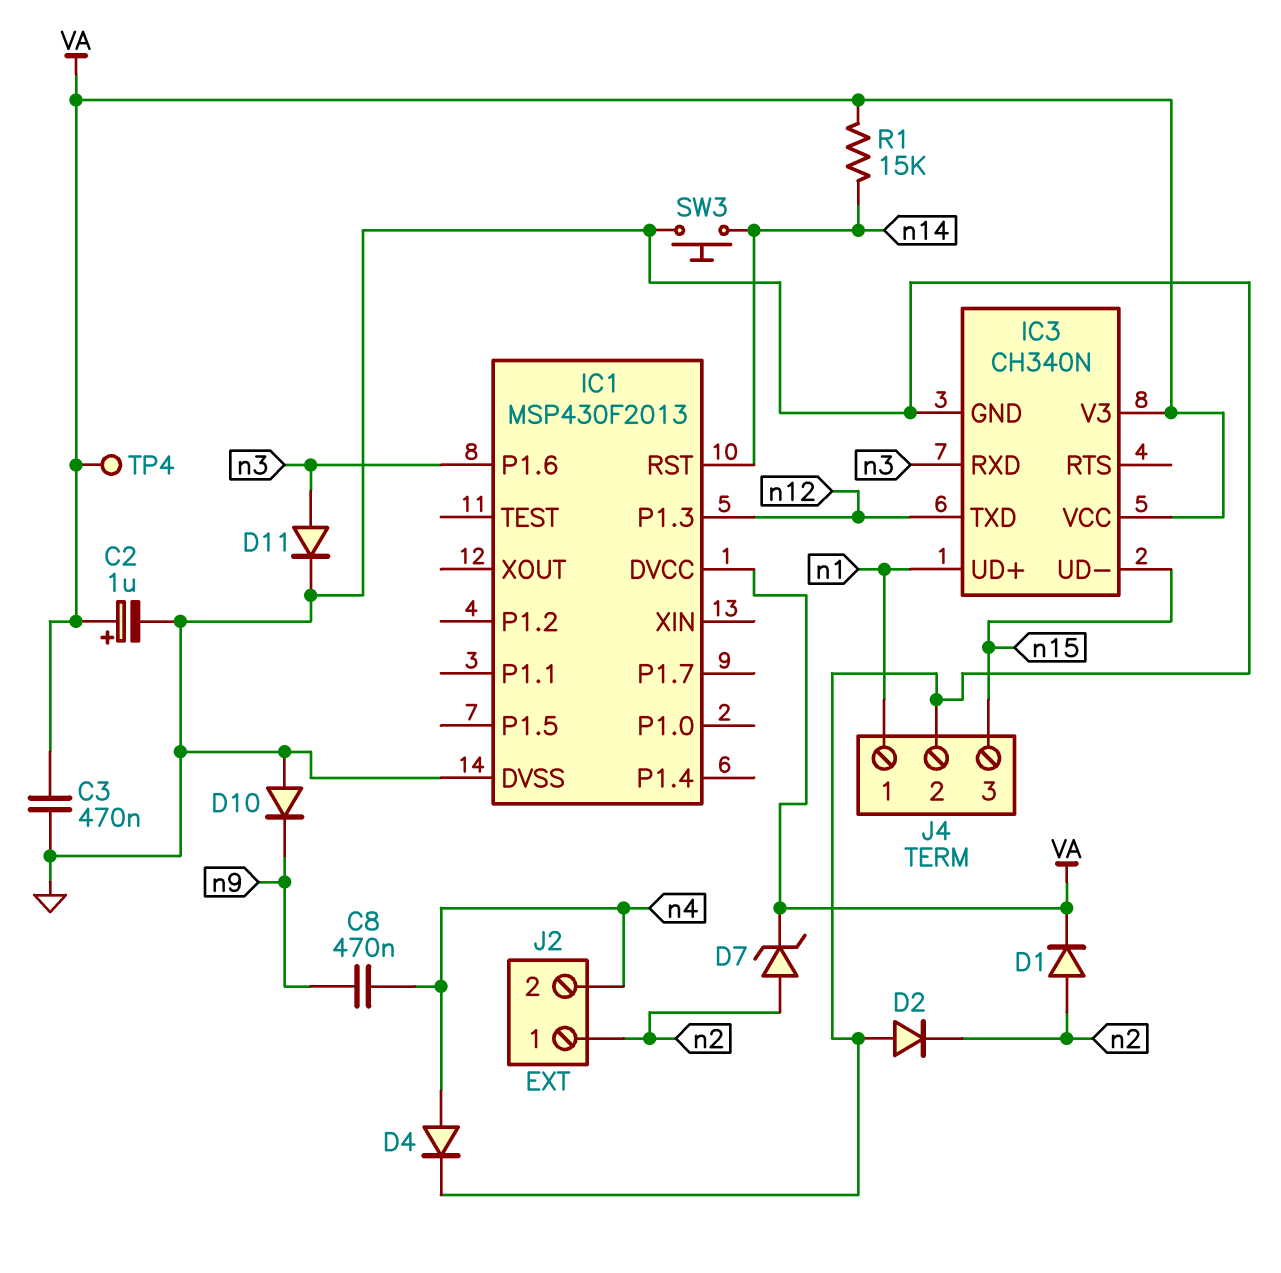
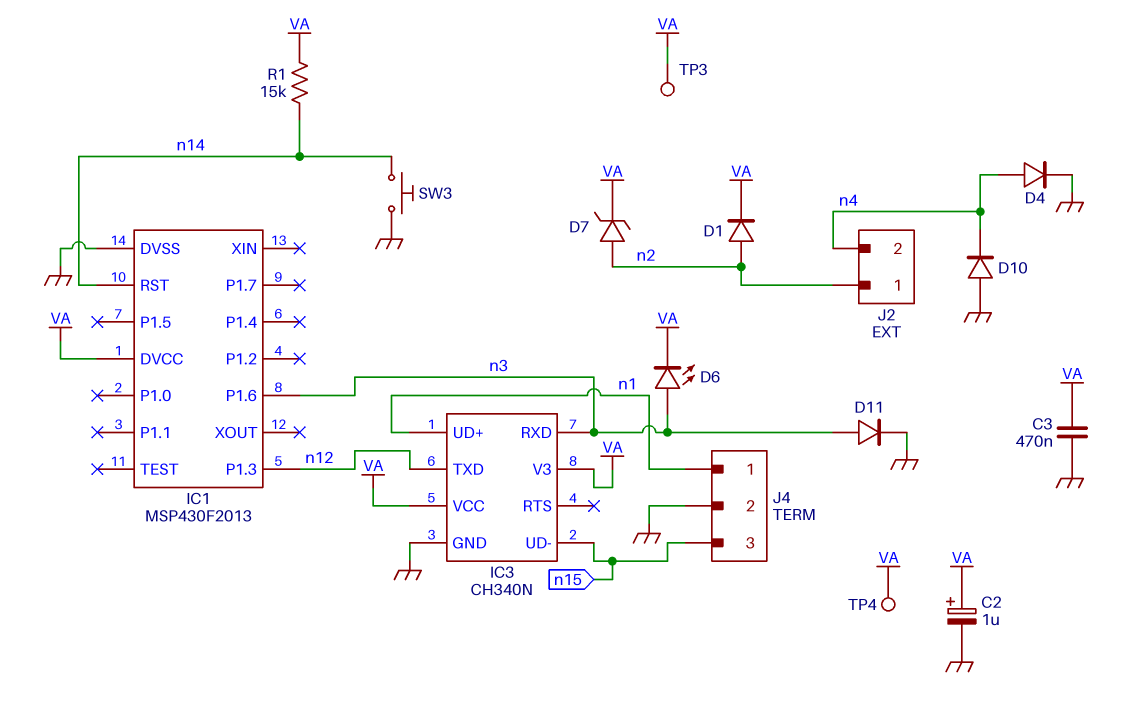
C8: 470nF (n4, n9) -> none
D2: diode (A GND, K n2) -> none
D6: none -> LED (A n3, K VA)
D10: diode (A GND, K n9) -> diode (A GND, K n4)
TP3: none -> test point (VA)

